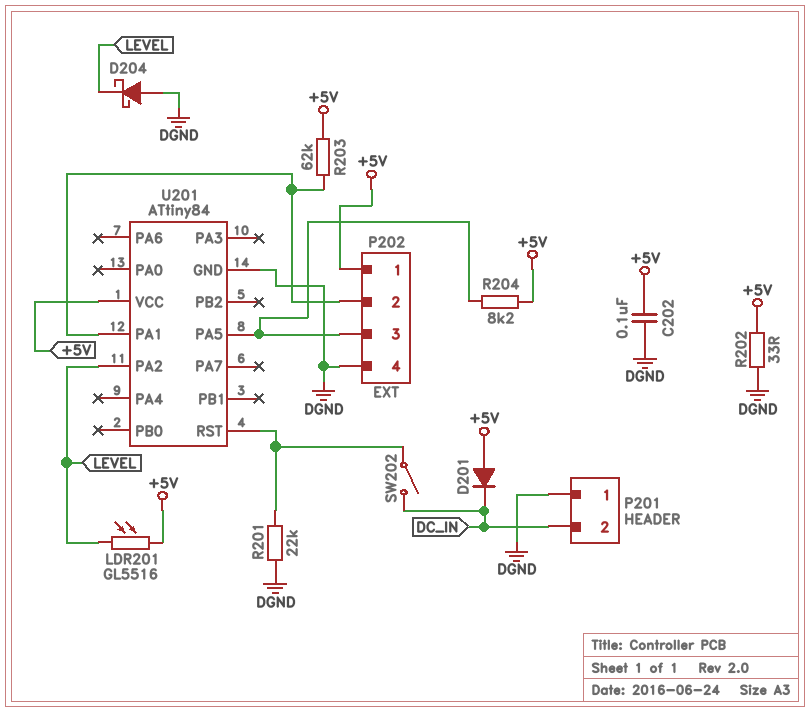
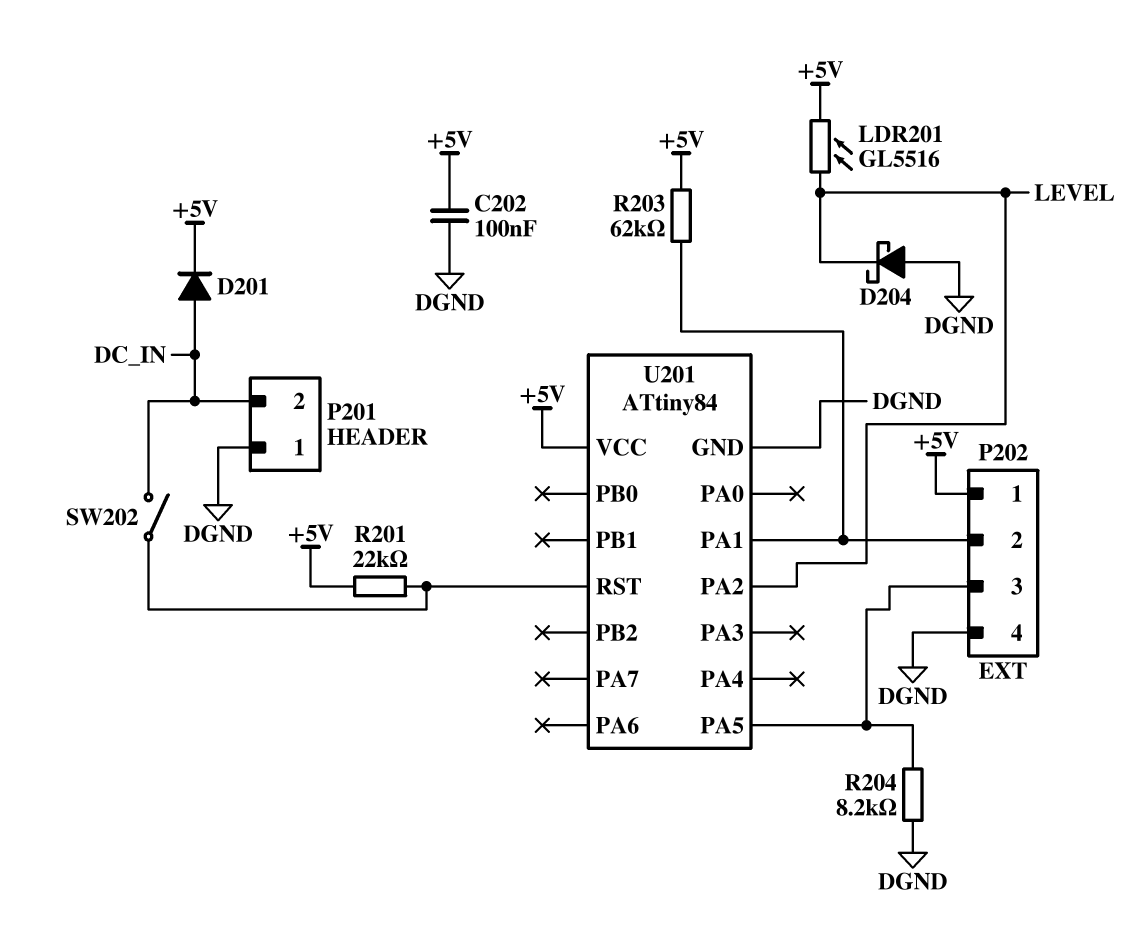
D201: diode (A +5V, K DC_IN) -> diode (A DC_IN, K +5V)
R201: 22k (DGND, U201/RST) -> 22k (+5V, U201/RST)
R202: 33 (+5V, DGND) -> none
R204: 8.2k (+5V, P202/3) -> 8.2k (DGND, P202/3)

